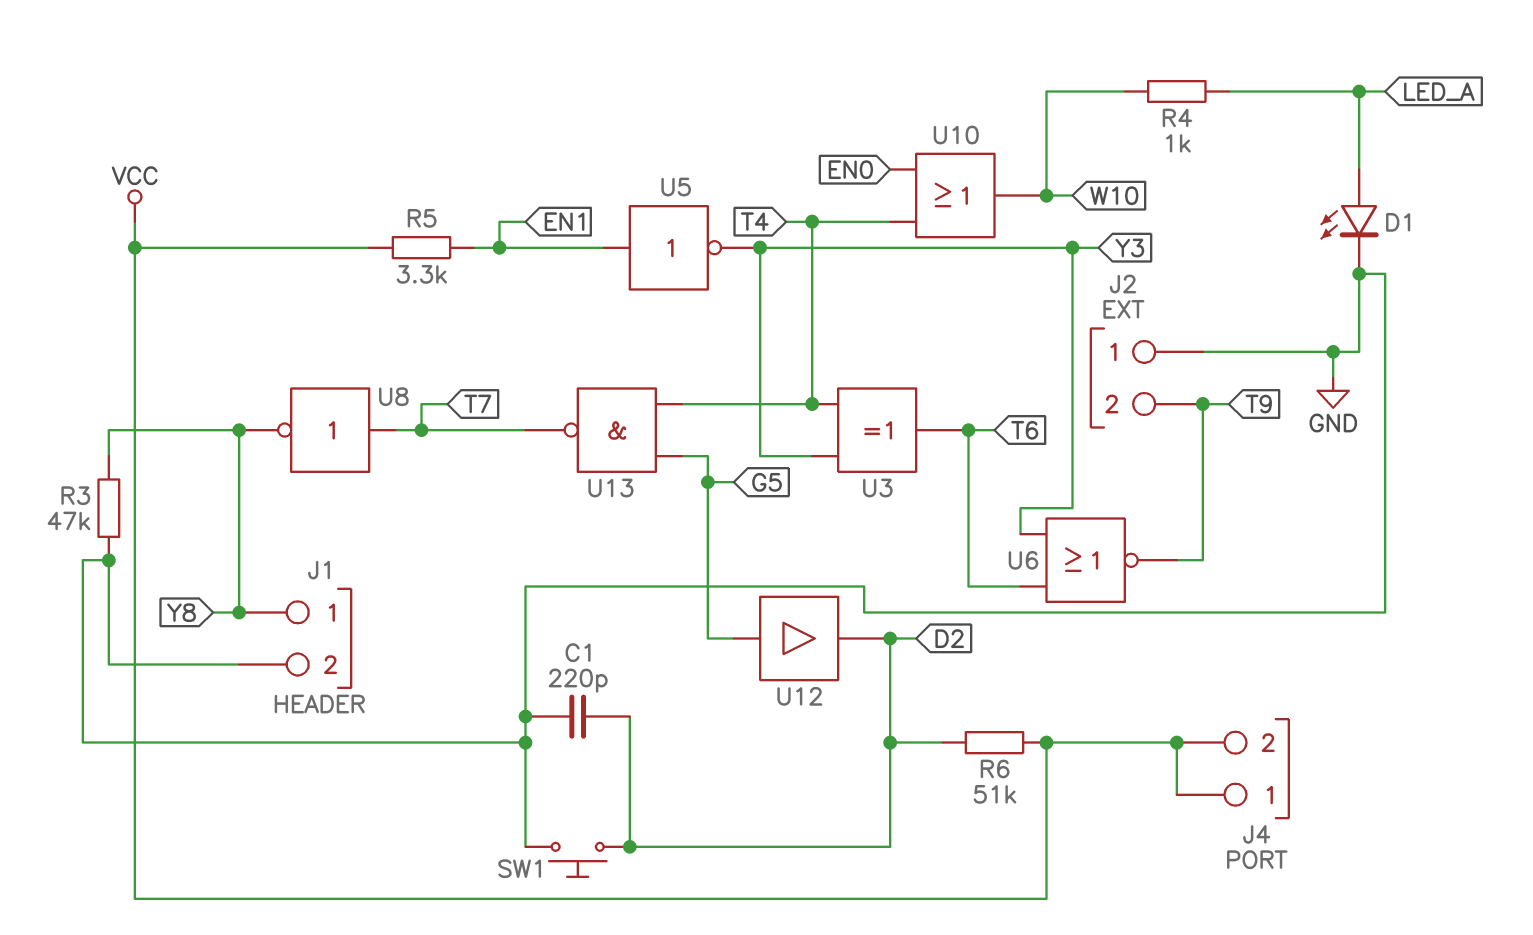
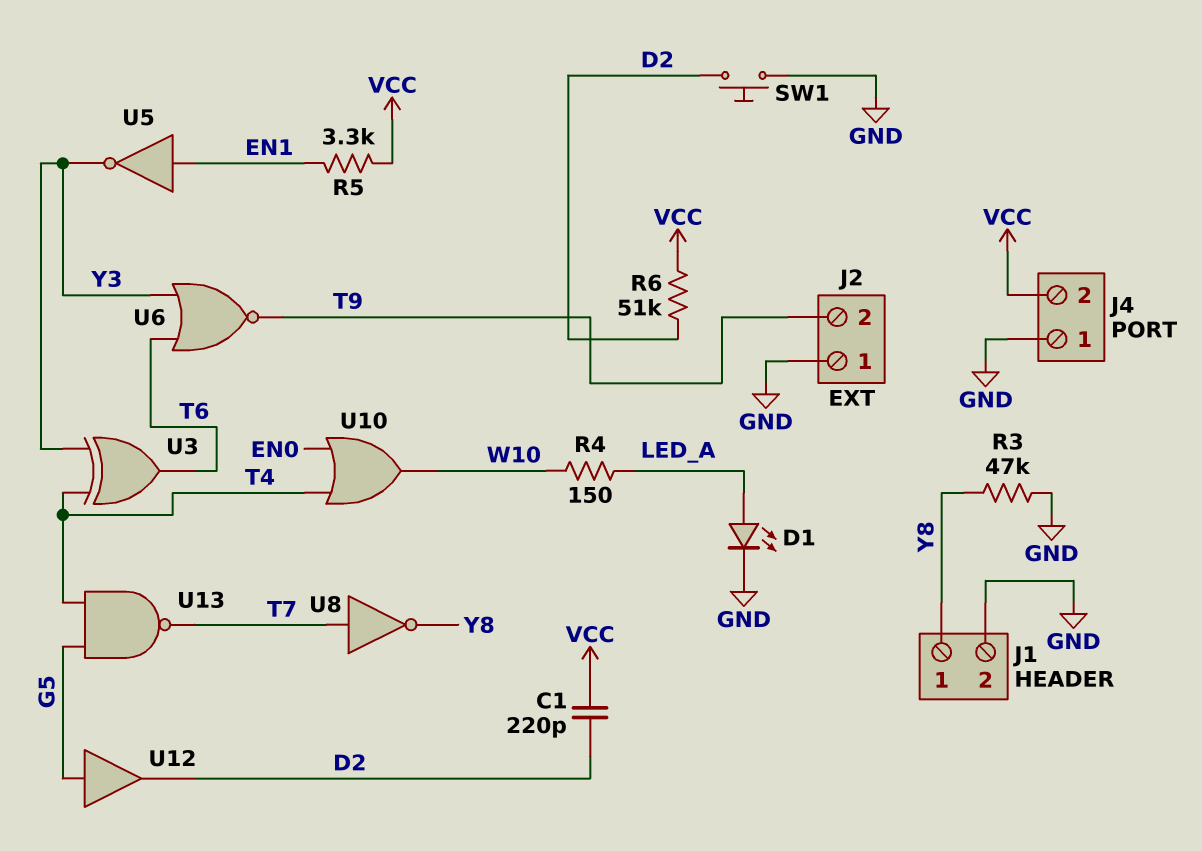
C1: 220pF (D2, GND) -> 220pF (D2, VCC)
J4 pin 1: VCC -> GND
R4: 1k (LED_A, W10) -> 150 (LED_A, W10)

